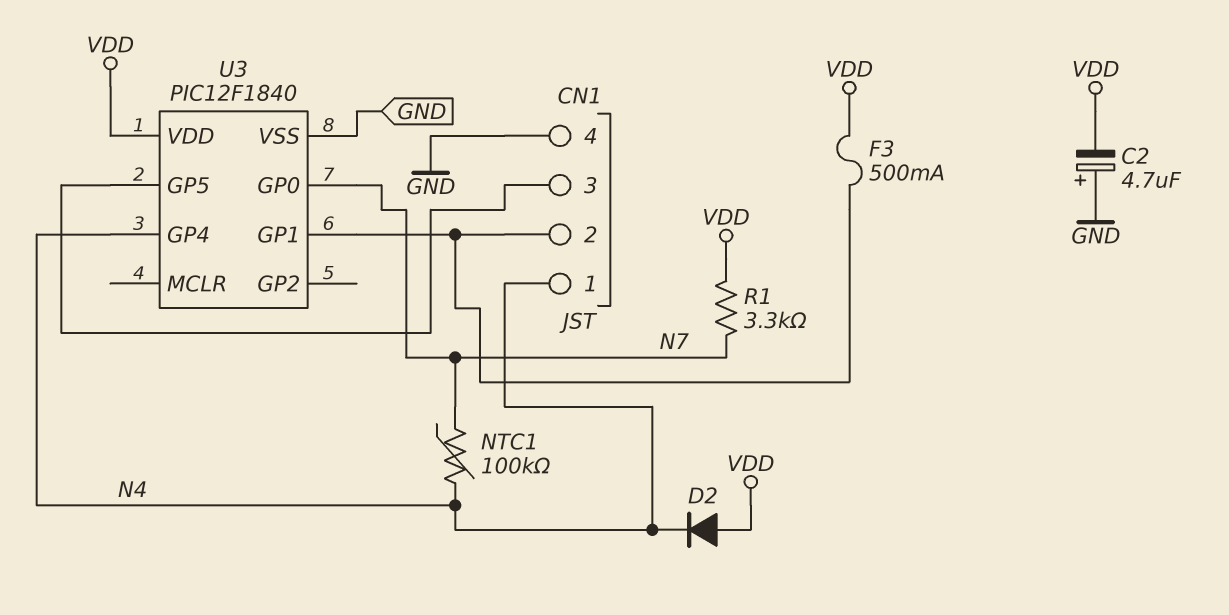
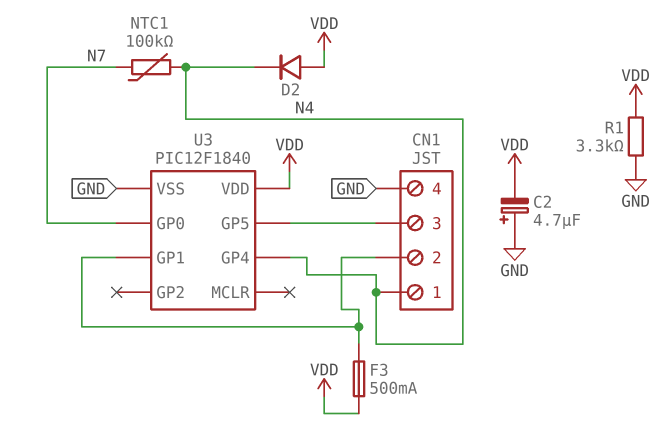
R1: 3.3k (N7, VDD) -> 3.3k (GND, VDD)

